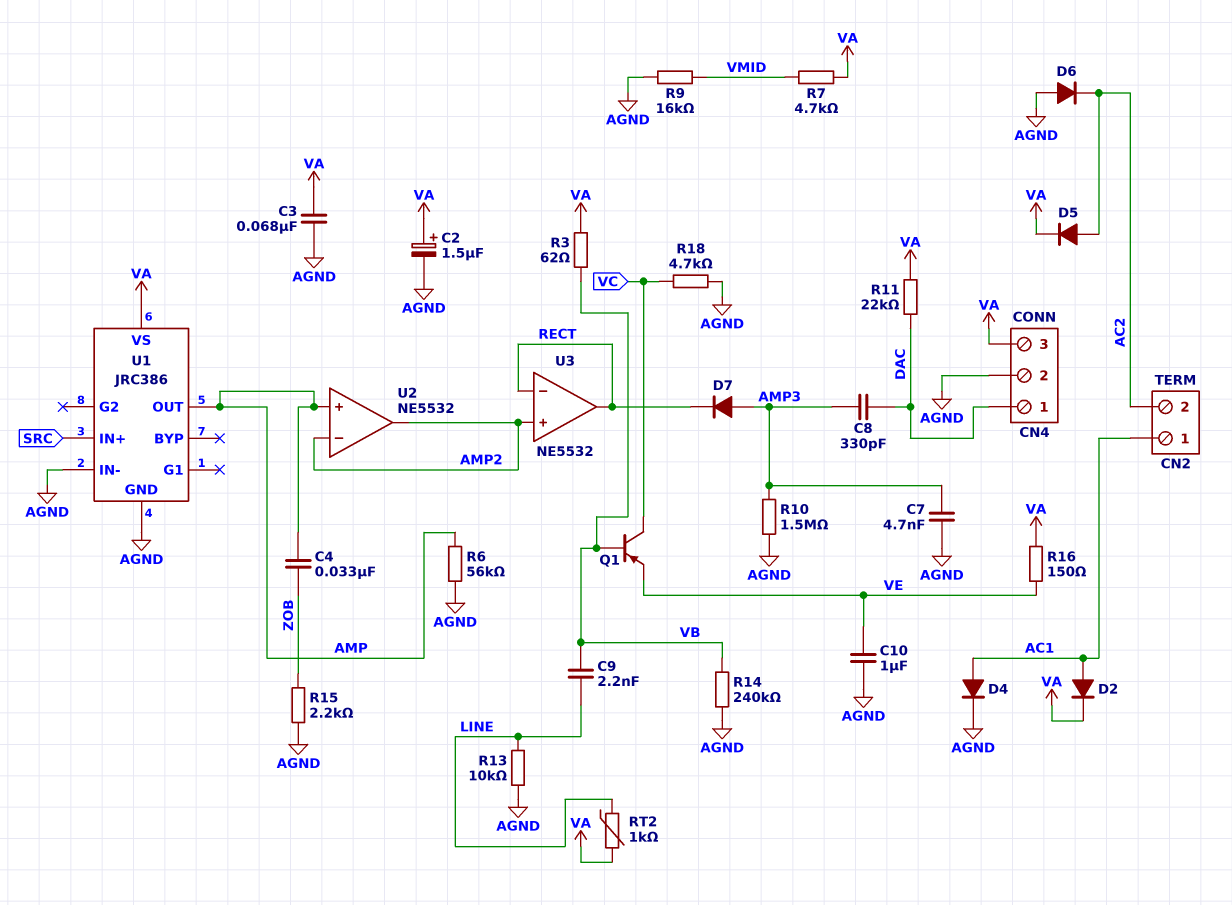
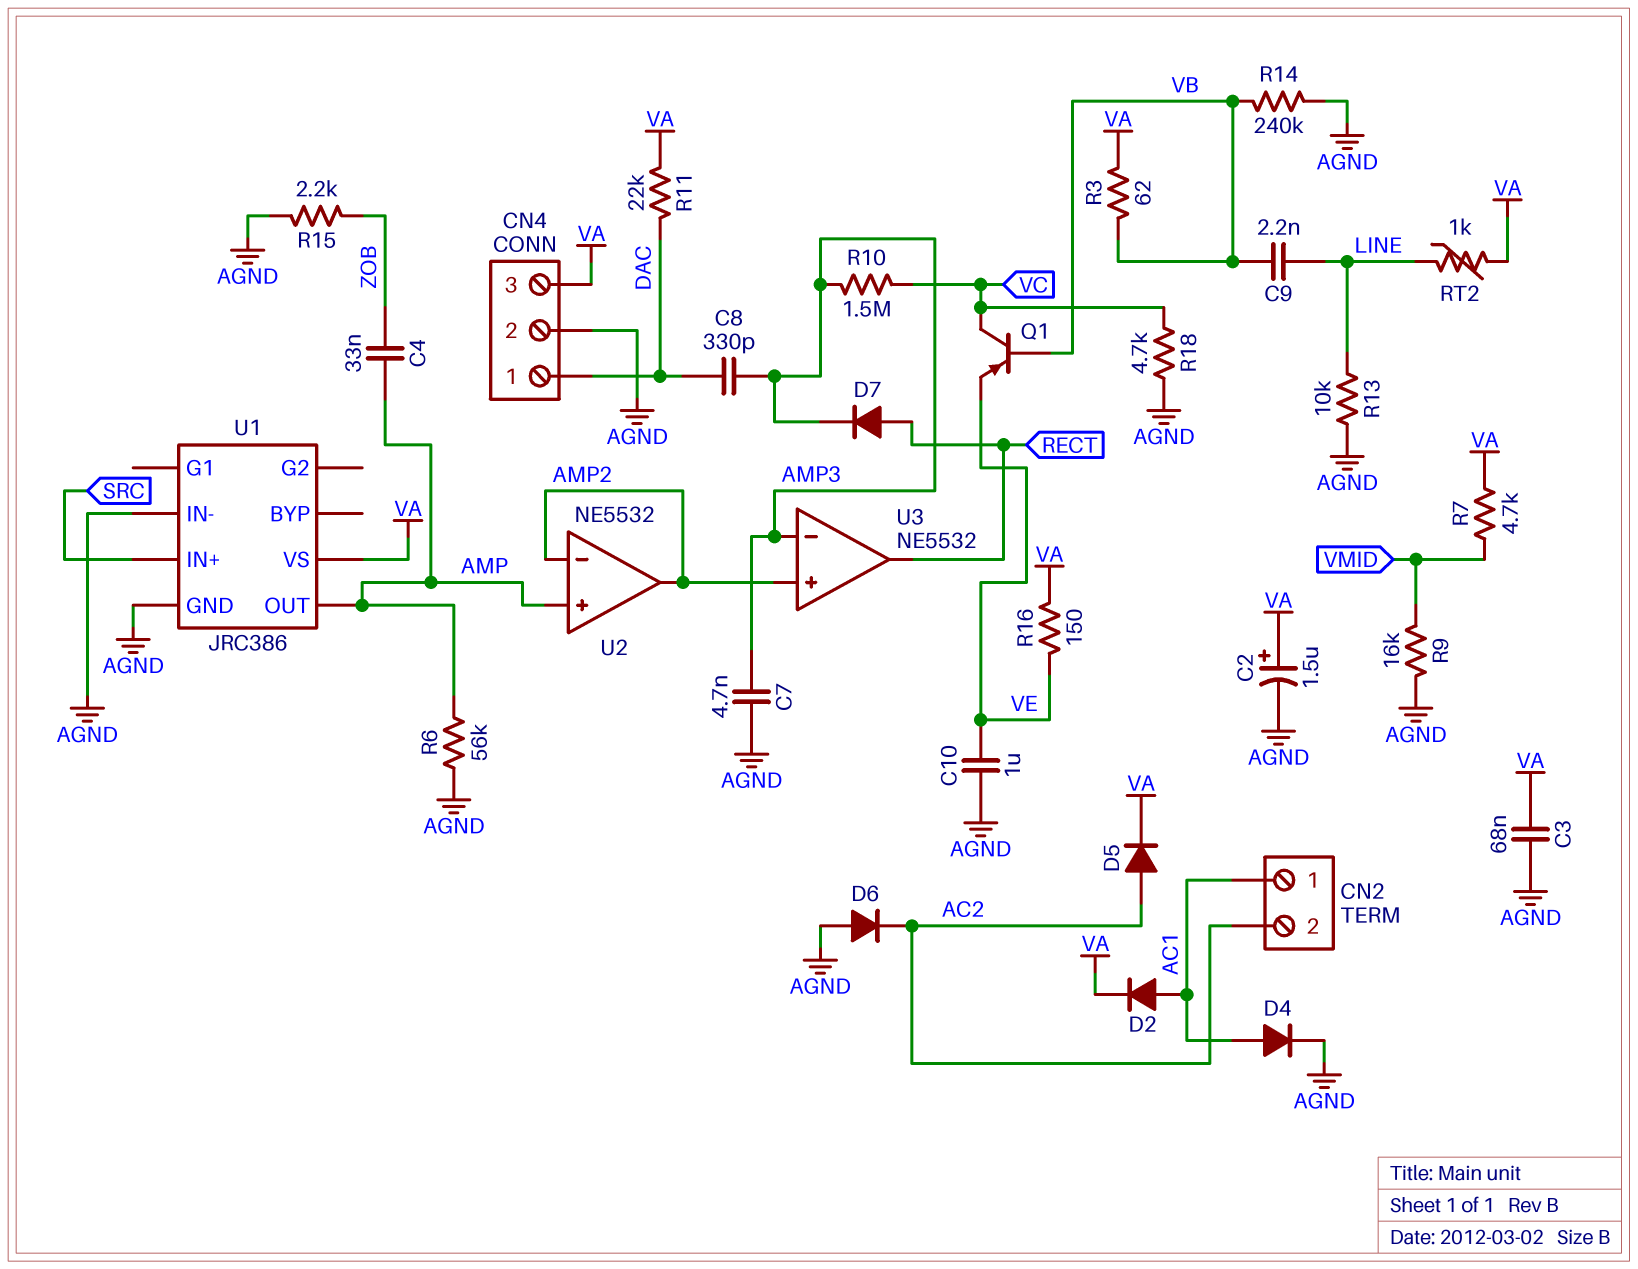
D7: diode (A AMP3, K RECT) -> diode (A RECT, K AMP3)
R10: 1.5M (AGND, AMP3) -> 1.5M (AMP3, VC)
U3 pin in-: RECT -> AMP3

